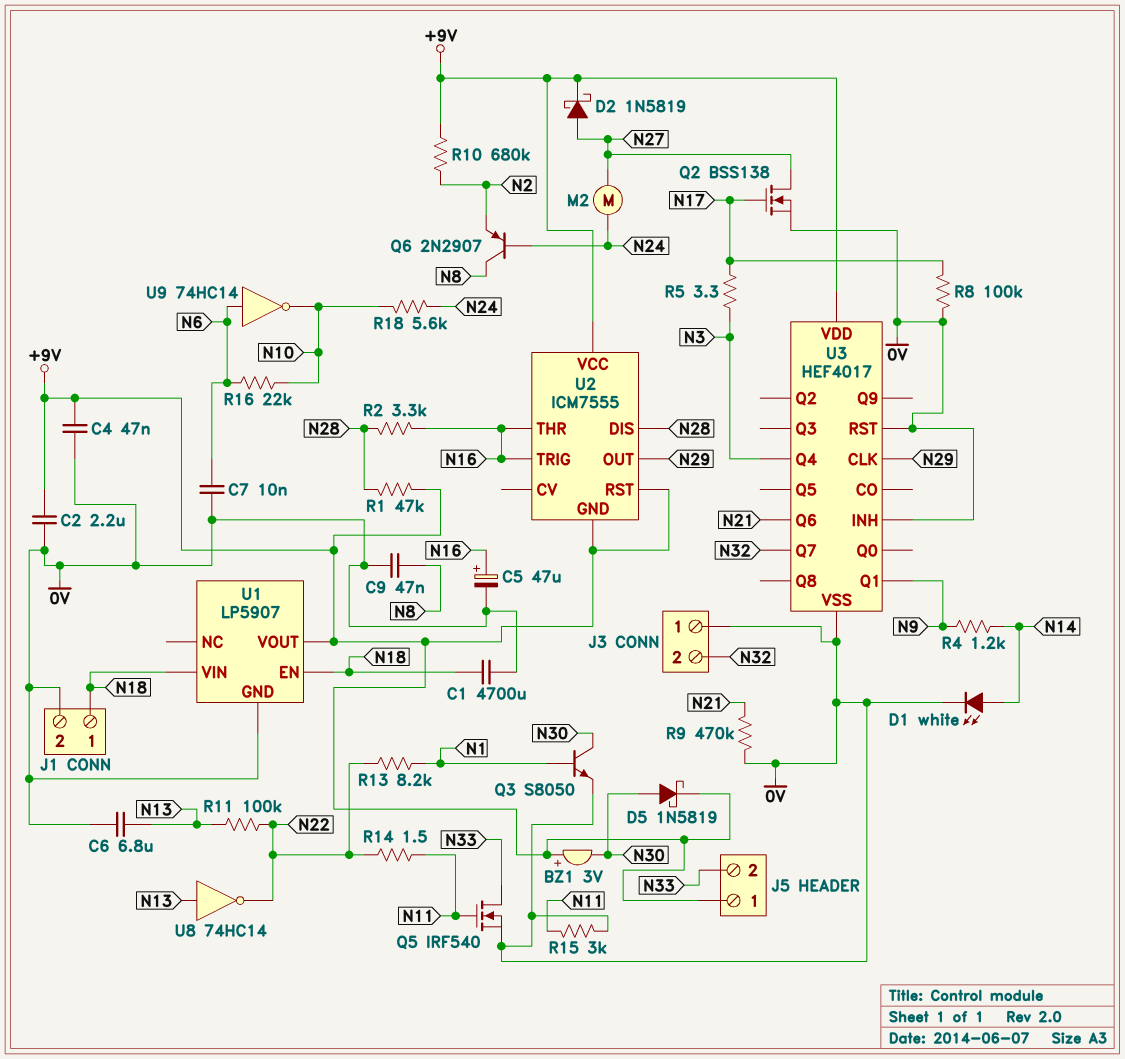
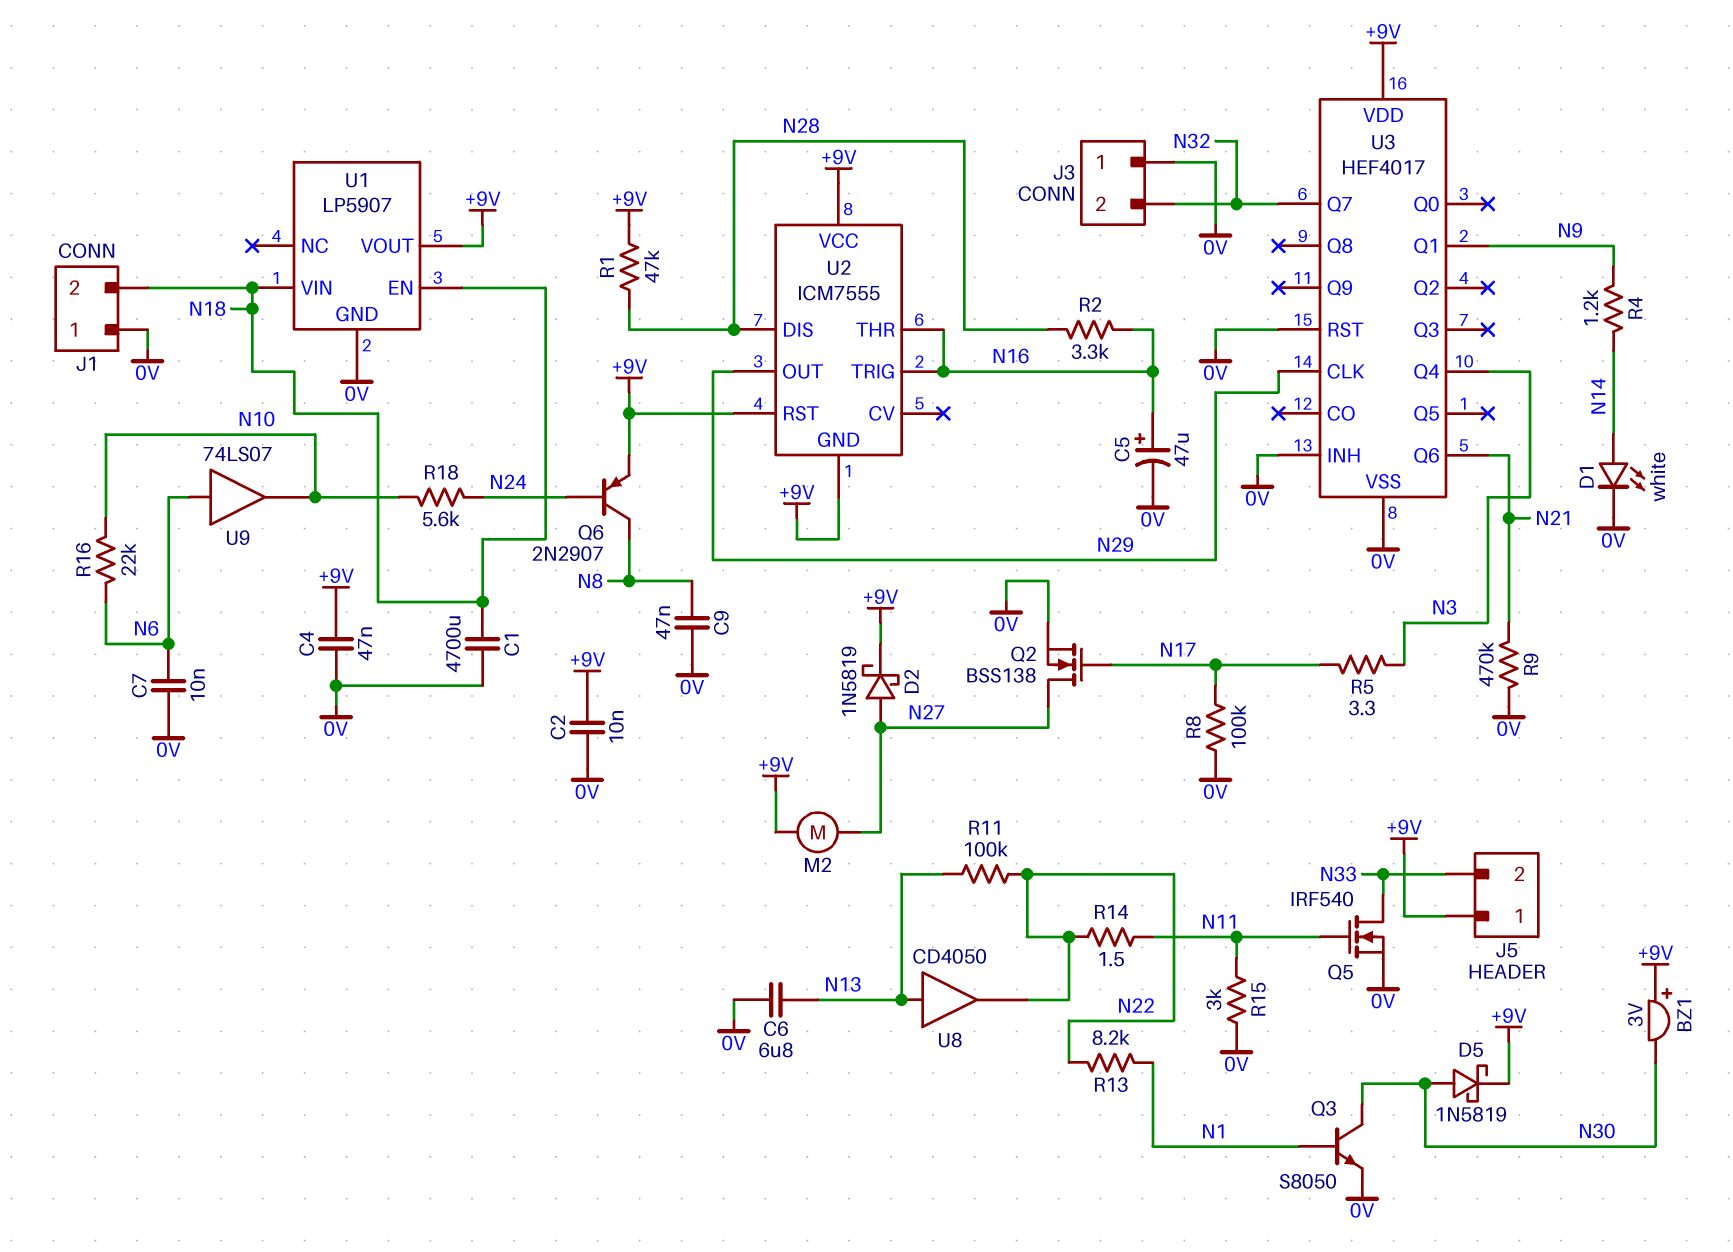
C2: 2.2uF (+9V, 0V) -> 10nF (+9V, 0V)
J1 pin 1: N18 -> 0V
J1 pin 2: 0V -> N18
M2: motor (N24, N27) -> motor (+9V, N27)
Q6: PNP 2N2907 (B N24, C N8, E N2) -> PNP 2N2907 (B N24, C N8, E +9V)
R10: 680k (+9V, N2) -> none
U8: NOT 74HC14 (in N13, out N22) -> buffer CD4050 (in N13, out N22)
U9: NOT 74HC14 (in N6, out N10) -> buffer 74LS07 (in N6, out N10)

